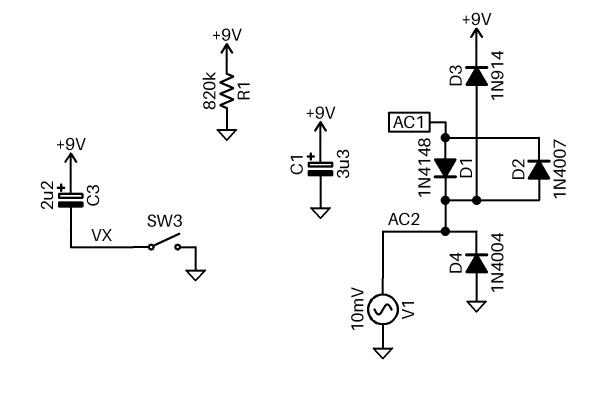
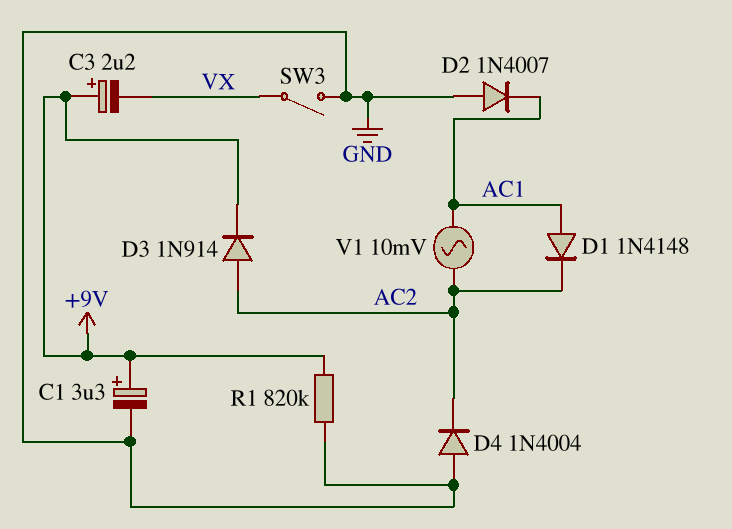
D2: diode 1N4007 (A AC2, K AC1) -> diode 1N4007 (A GND, K AC1)
V1: AC 10mV (AC2, GND) -> AC 10mV (AC1, AC2)

